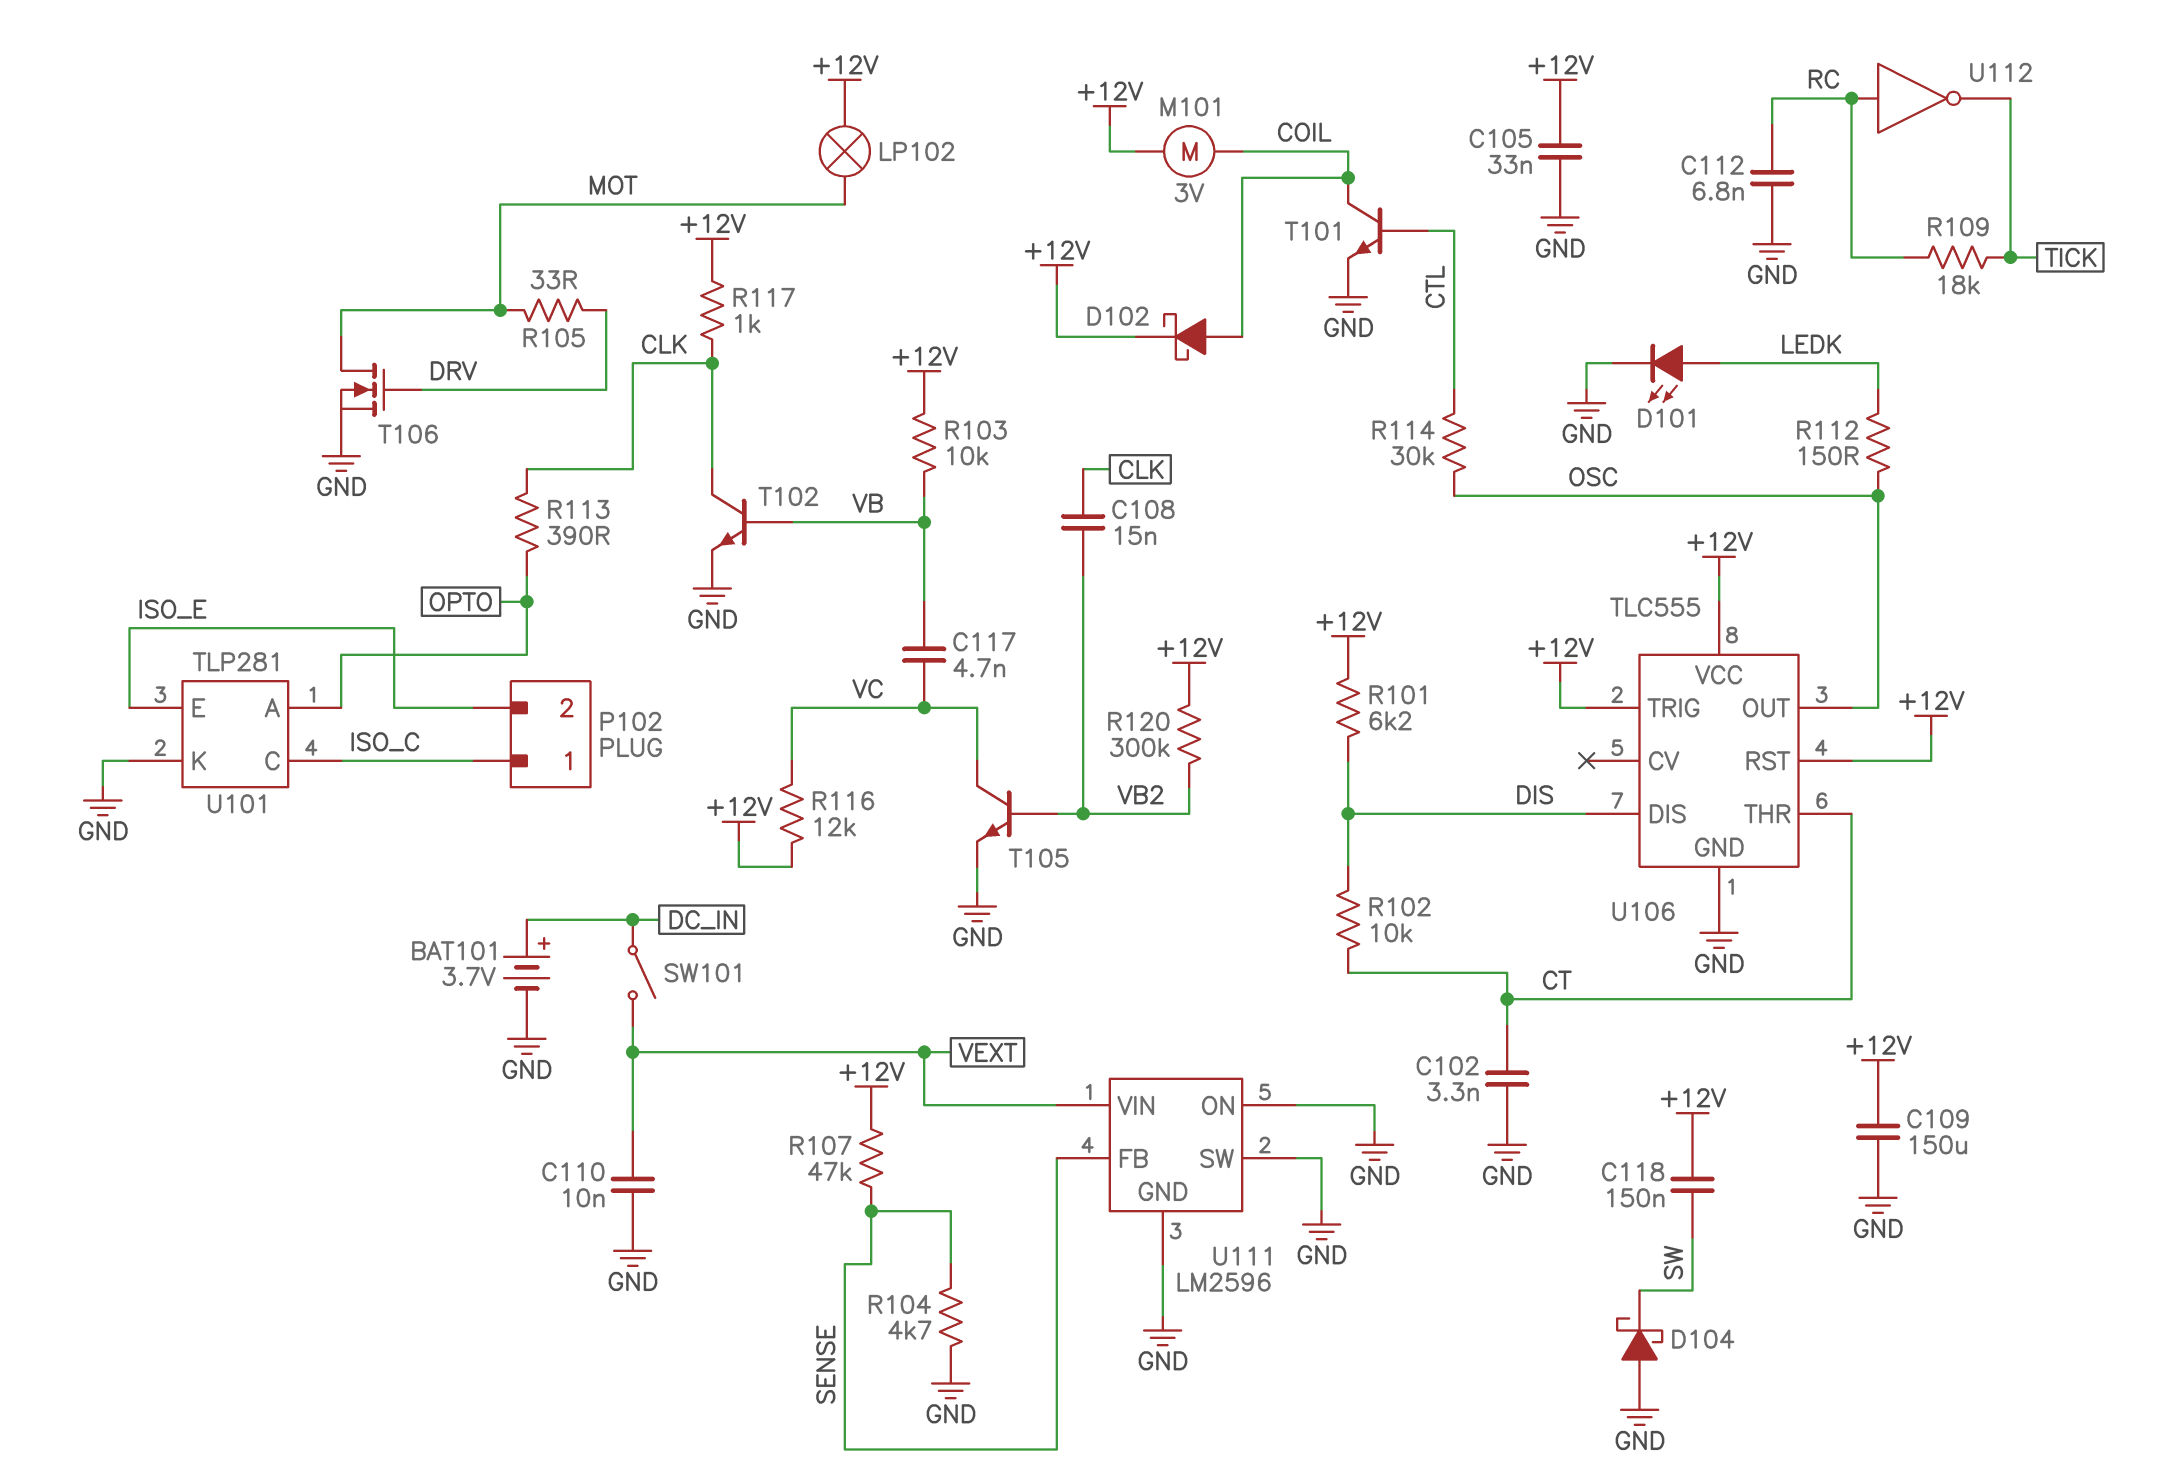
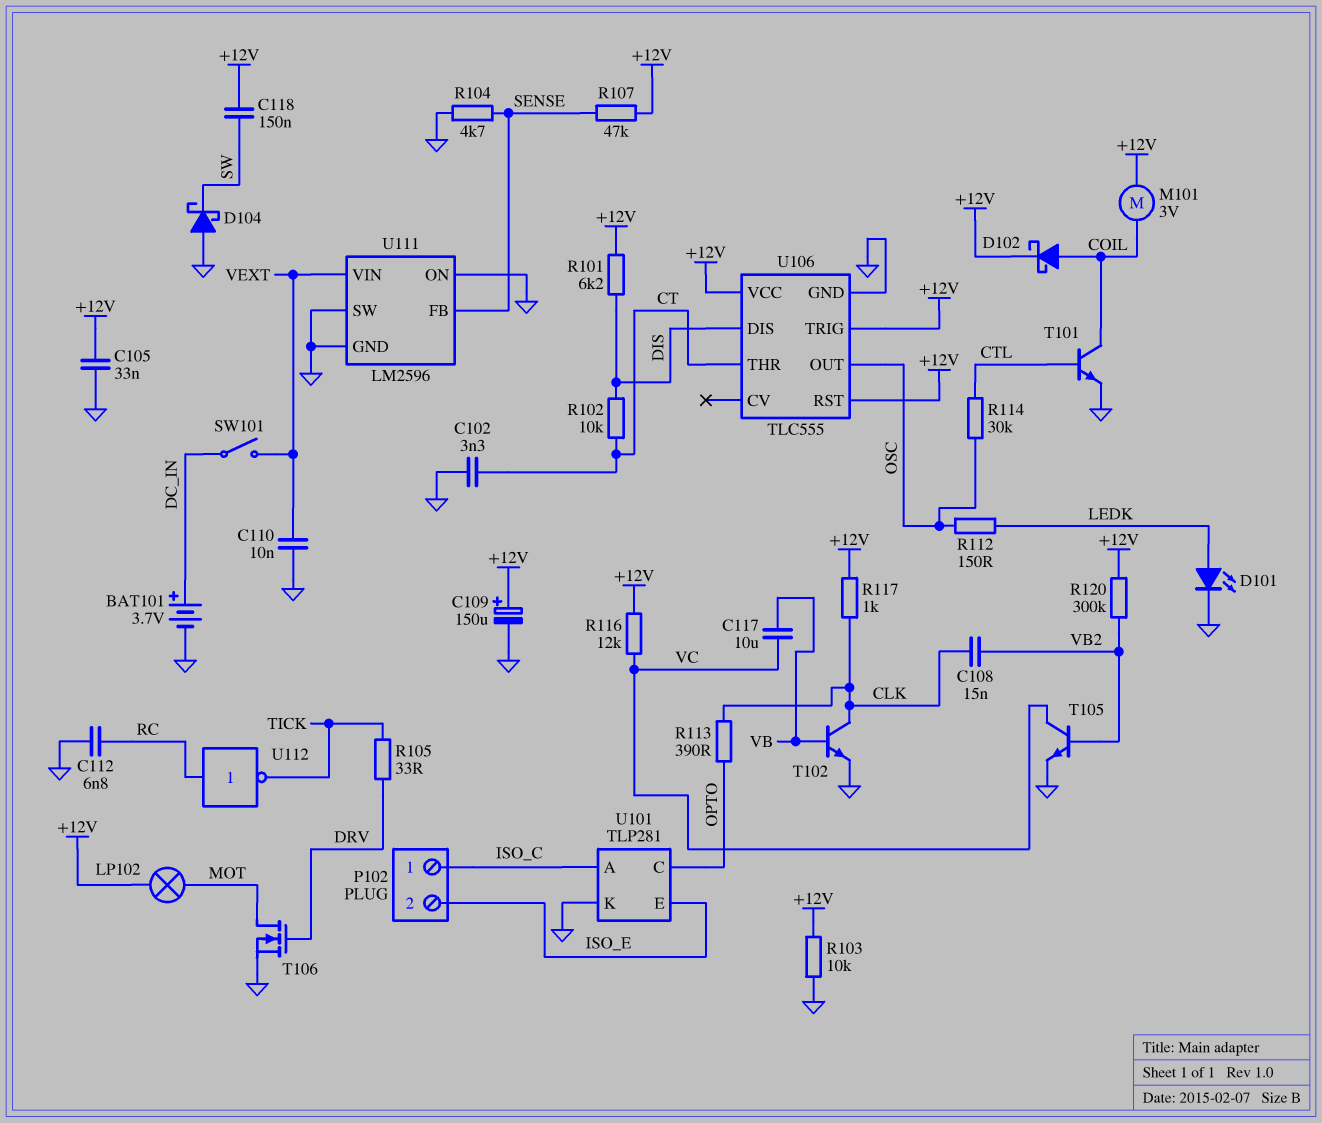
C109: 150uF (+12V, GND) -> 150uF (plus +12V, minus GND)
C117: 4.7nF (VB, VC) -> 10uF (VB, VC)
R103: 10k (+12V, VB) -> 10k (+12V, GND)
R105: 33 (DRV, MOT) -> 33 (DRV, TICK)
R109: 18k (RC, TICK) -> none
U101 pin A: OPTO -> ISO_C
U101 pin C: ISO_C -> OPTO

